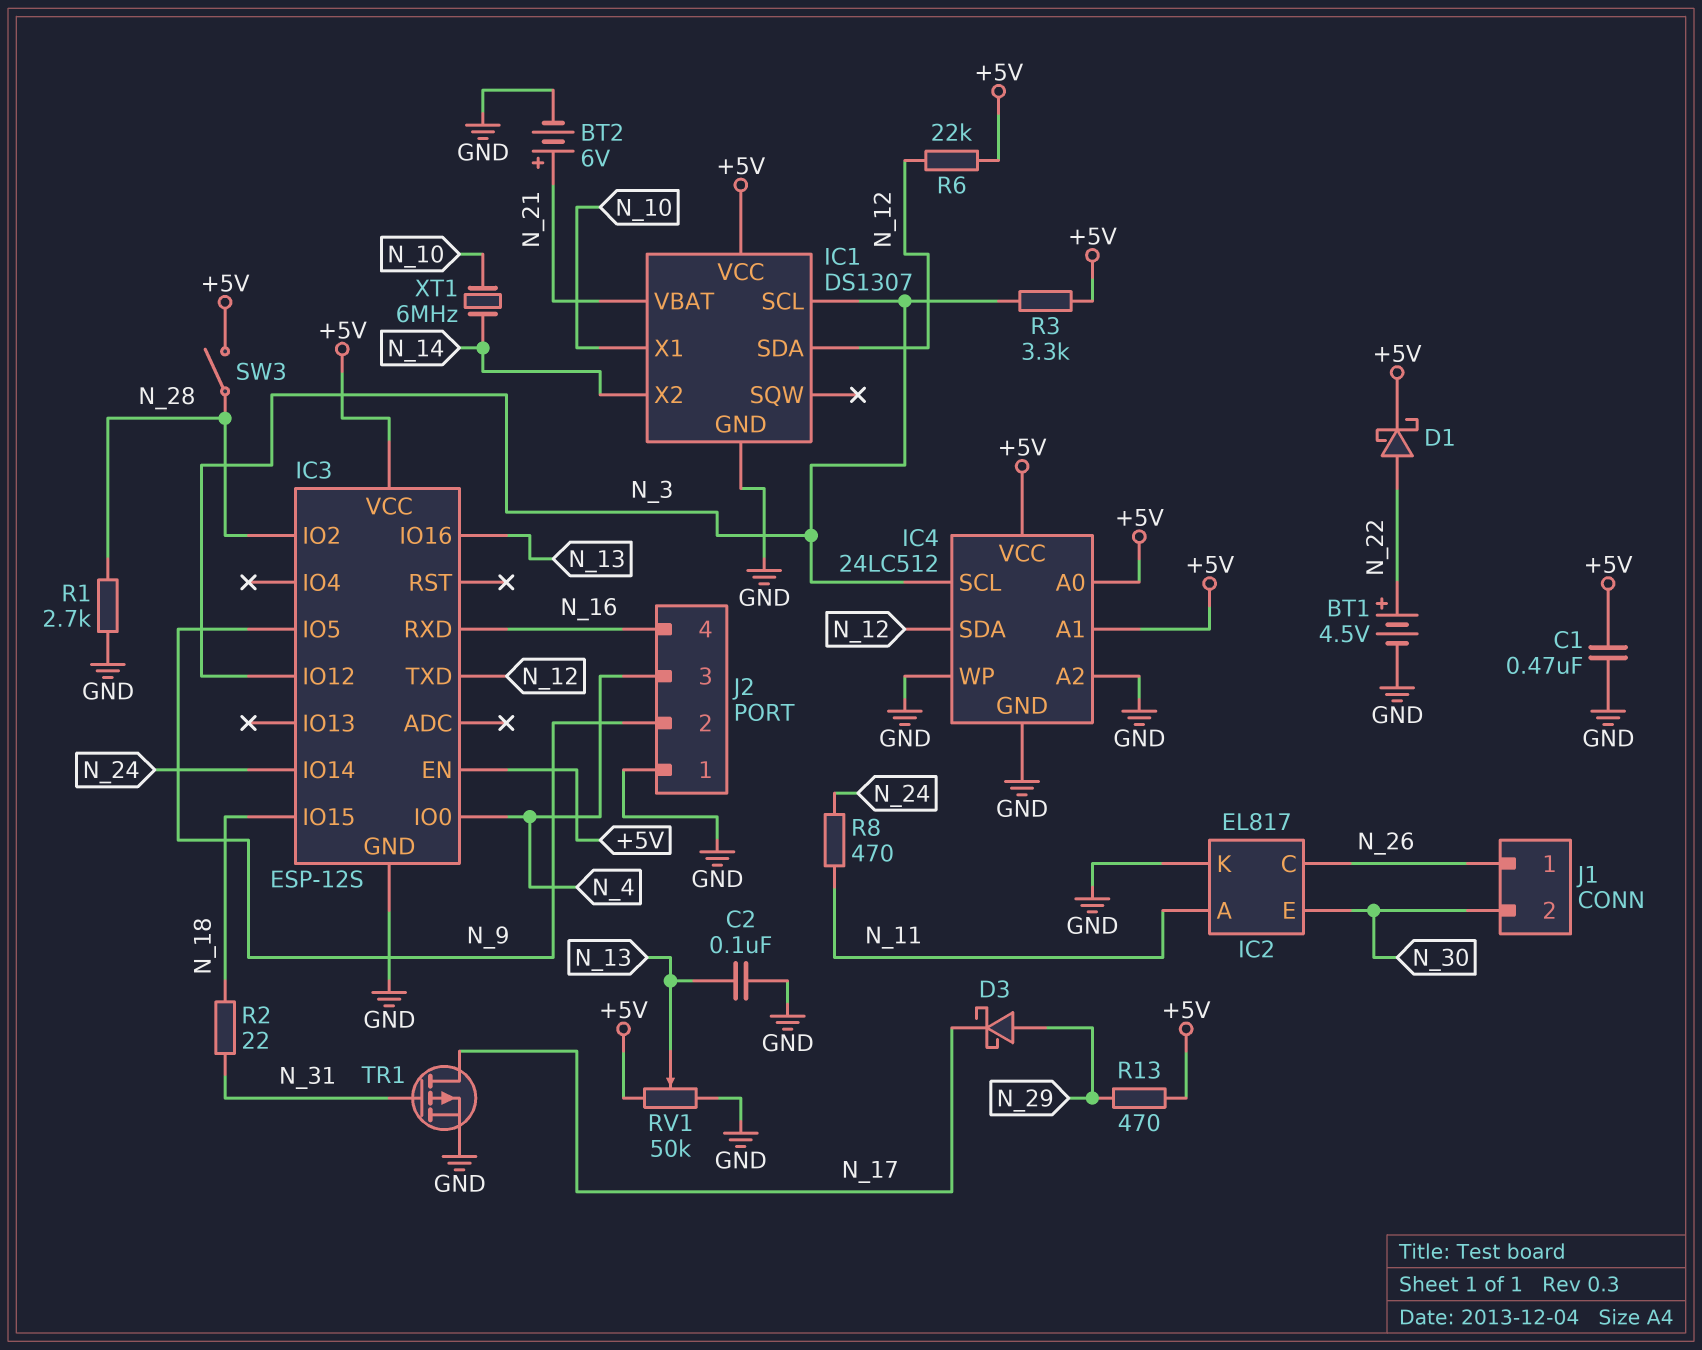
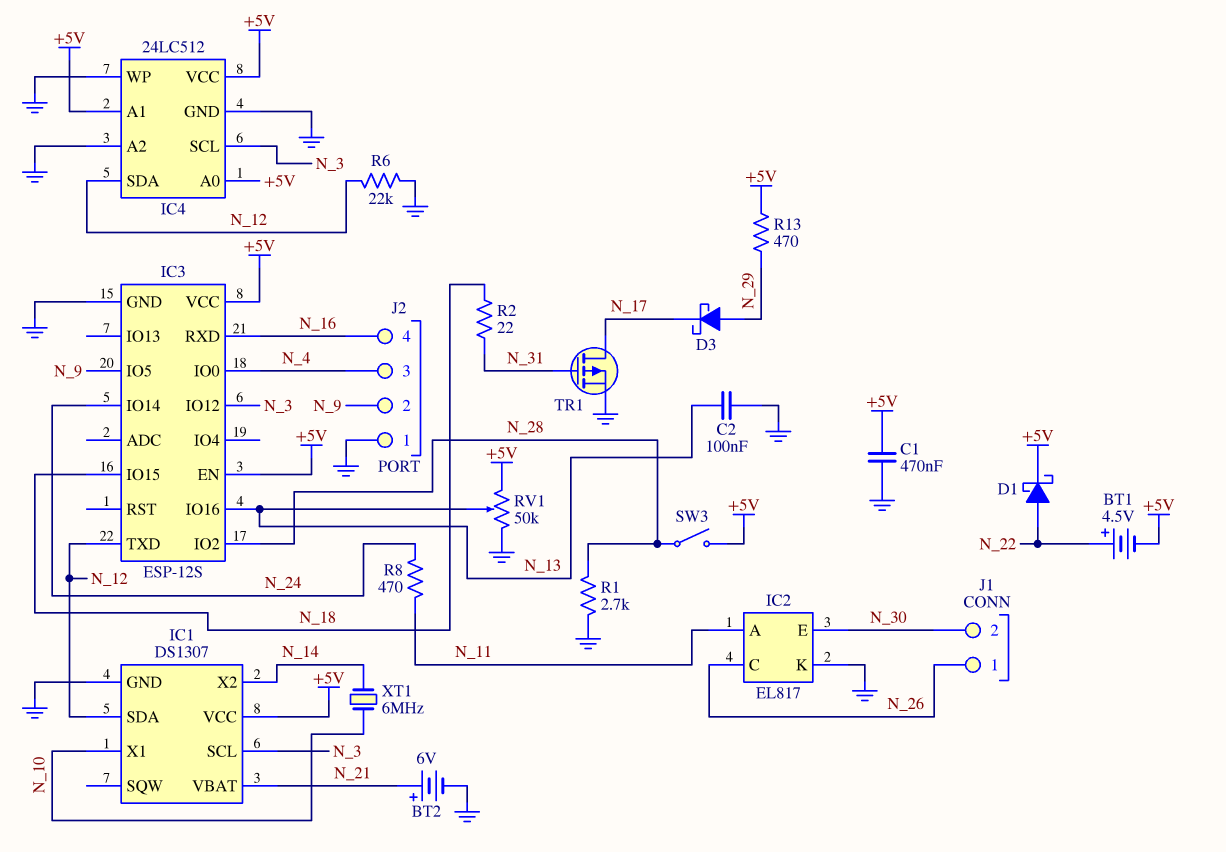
BT1: 4.5V (plus N_22, minus GND) -> 4.5V (plus N_22, minus +5V)
R3: 3.3k (+5V, N_3) -> none
R6: 22k (+5V, N_12) -> 22k (GND, N_12)

